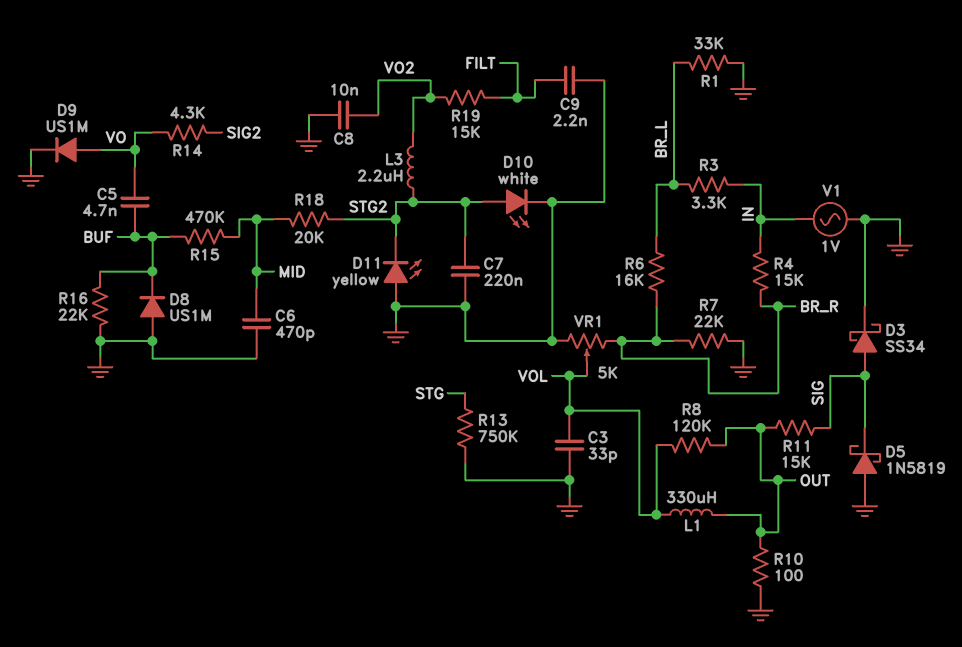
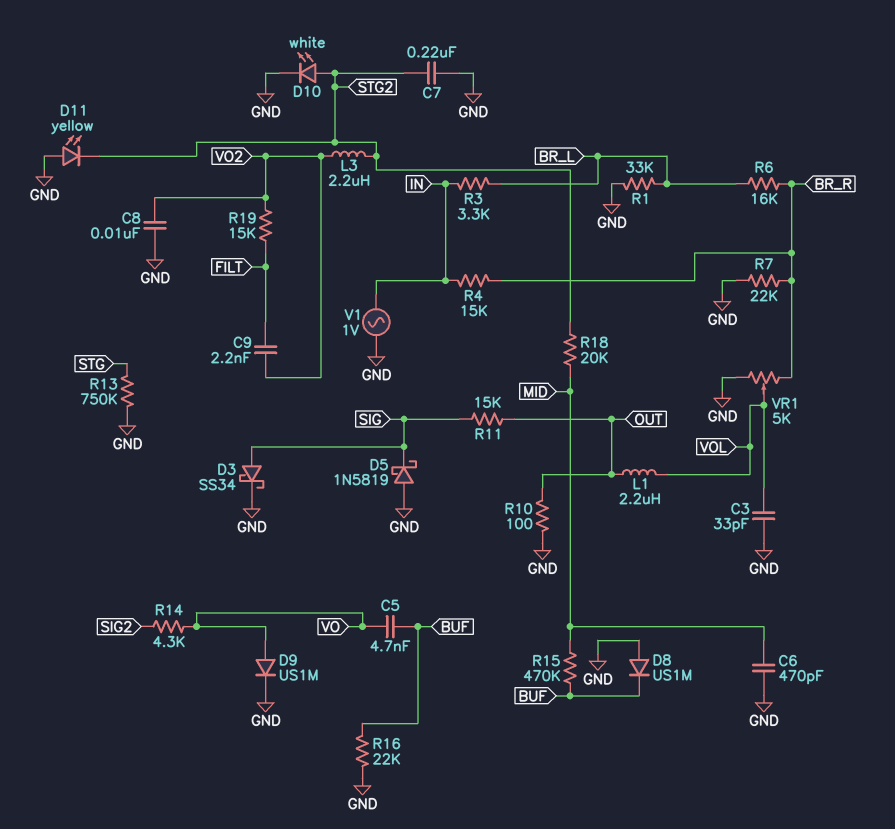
C9: 2.2nF (FILT, GND) -> 2.2nF (FILT, VO2)
L1: 330uH (OUT, VOL) -> 2.2uH (OUT, VOL)
R8: 120k (OUT, VOL) -> none

